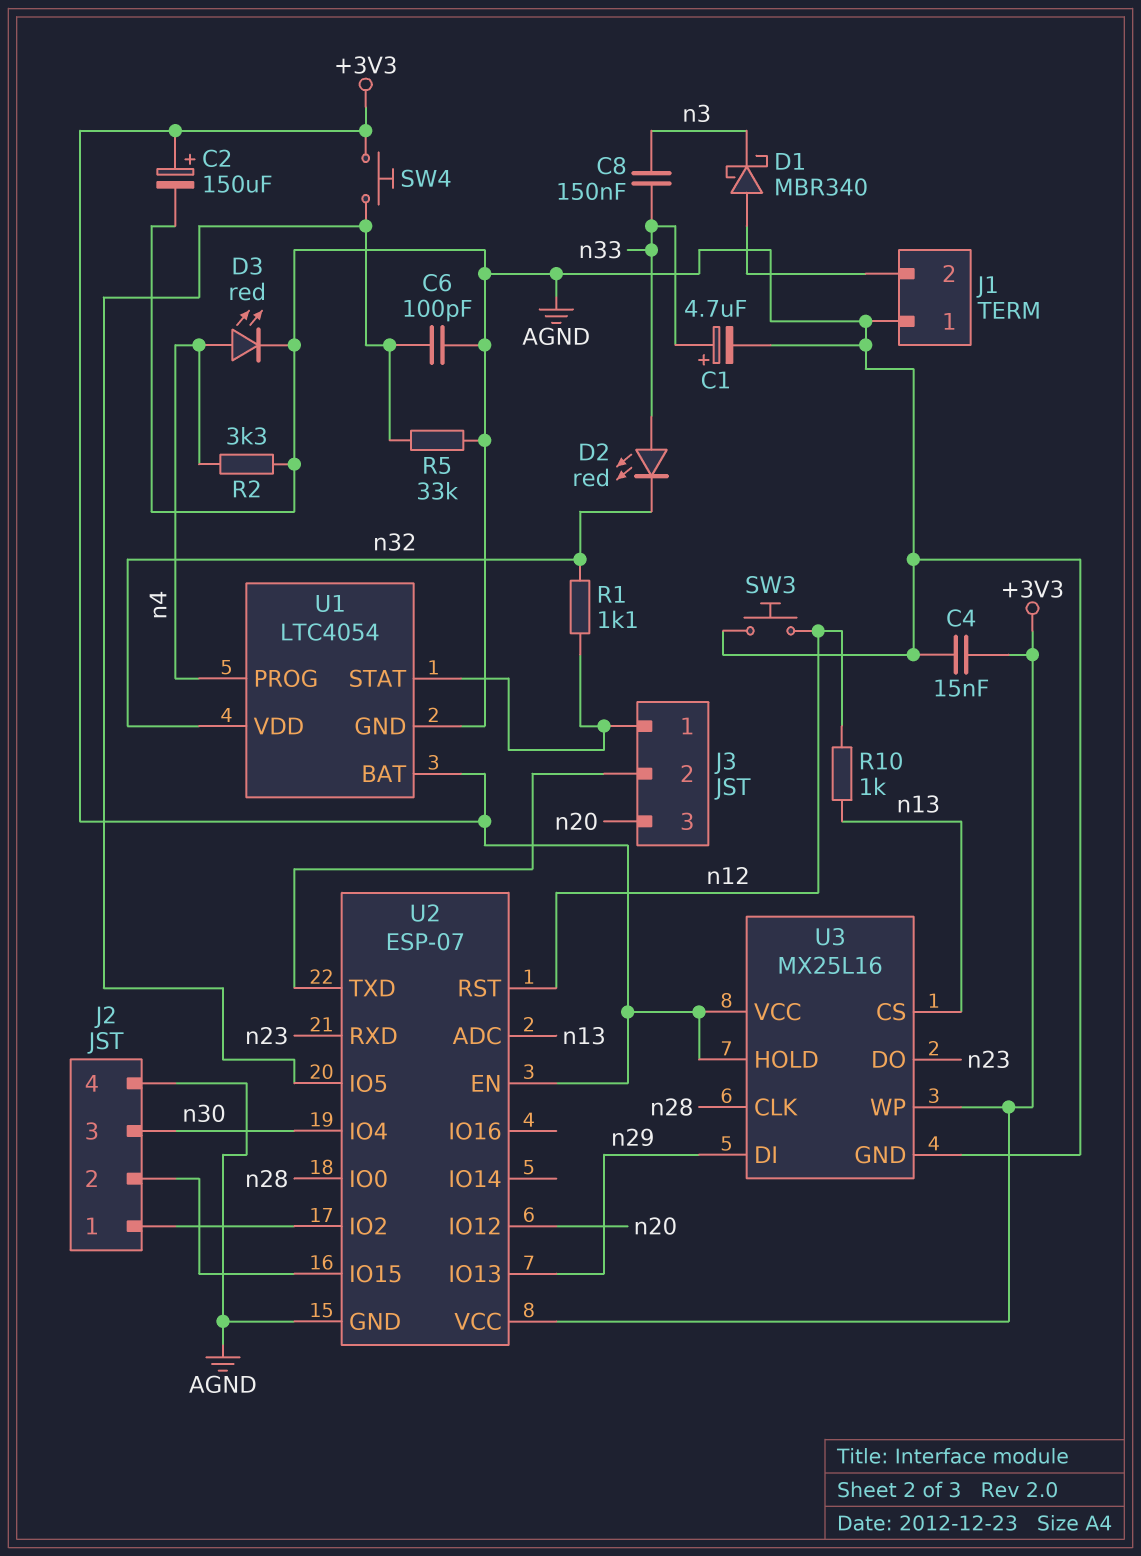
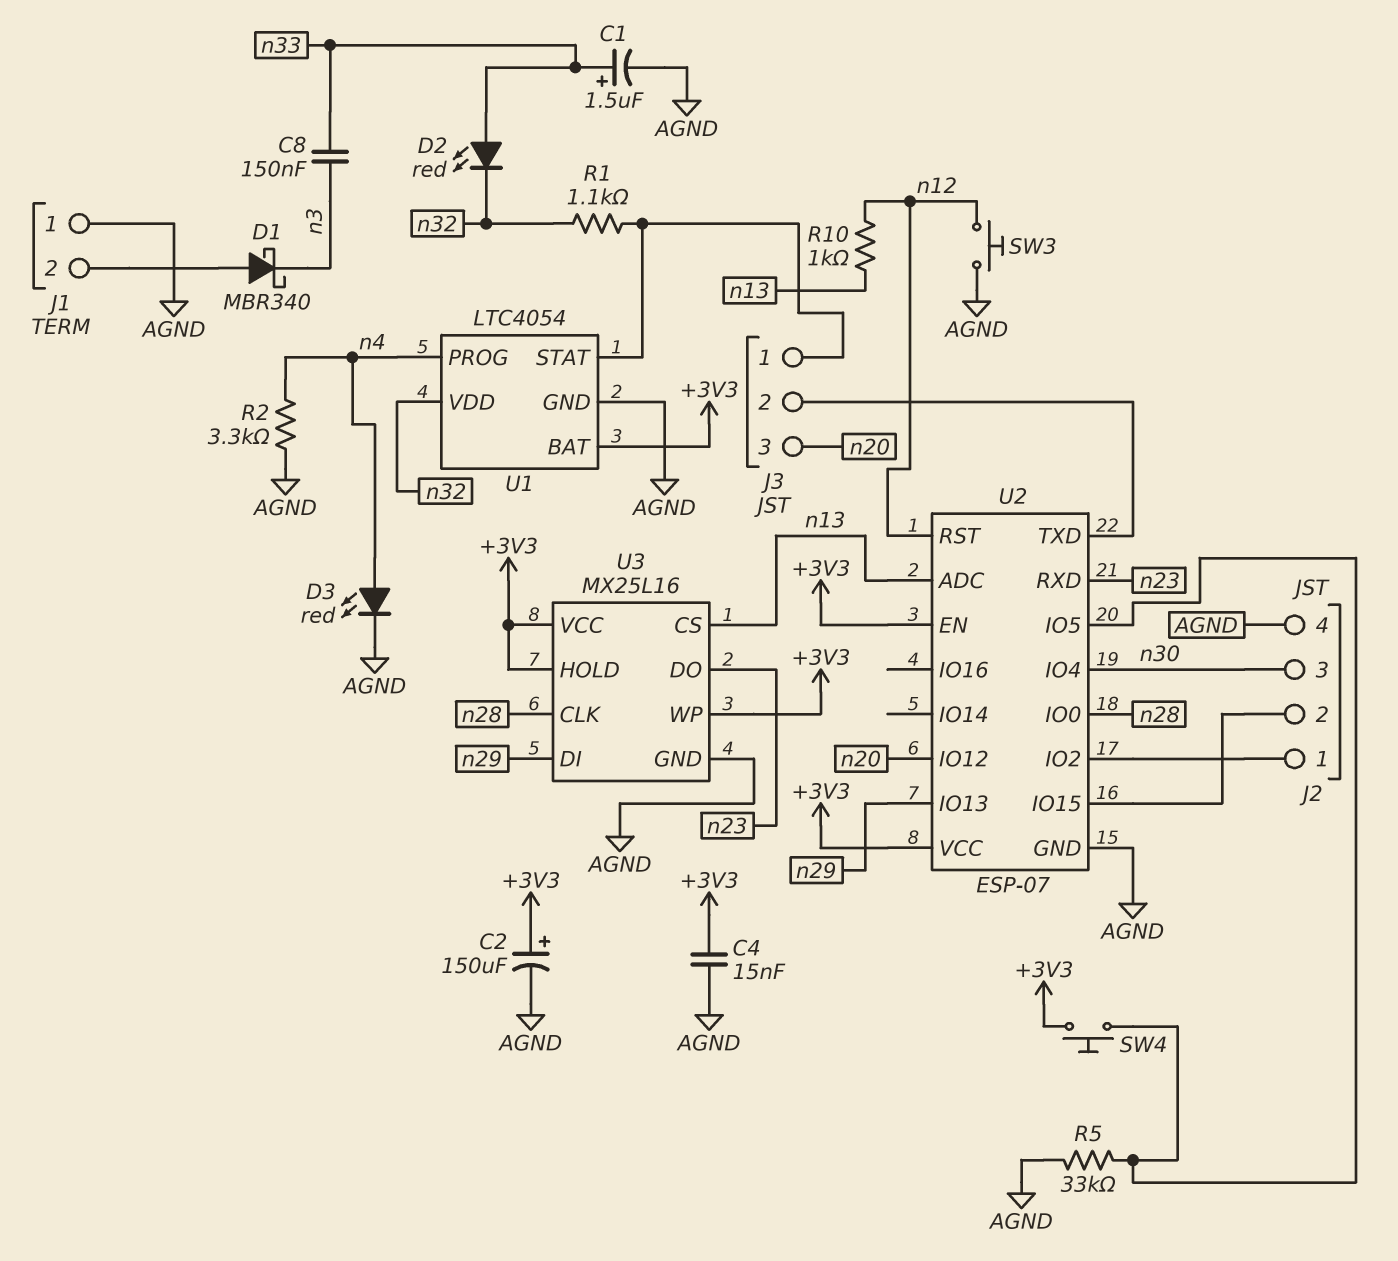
C1: 4.7uF (plus n33, minus AGND) -> 1.5uF (plus n33, minus AGND)
C6: 100pF (AGND, U2/IO5) -> none

